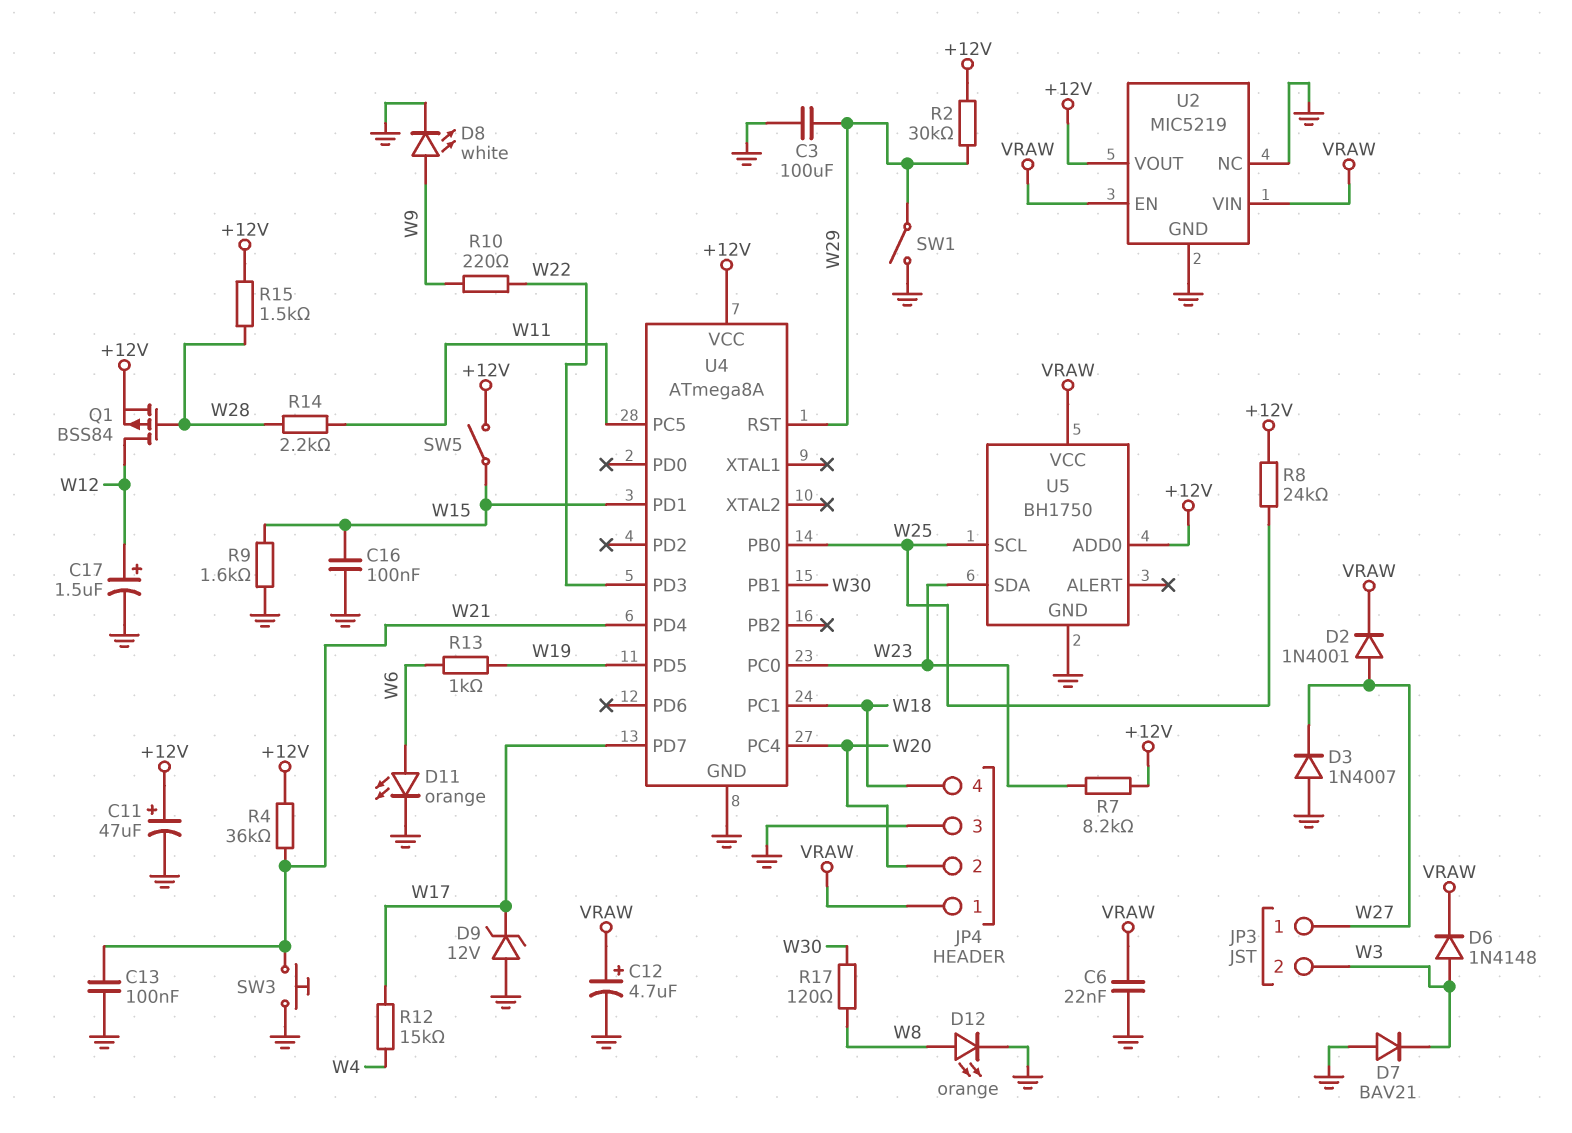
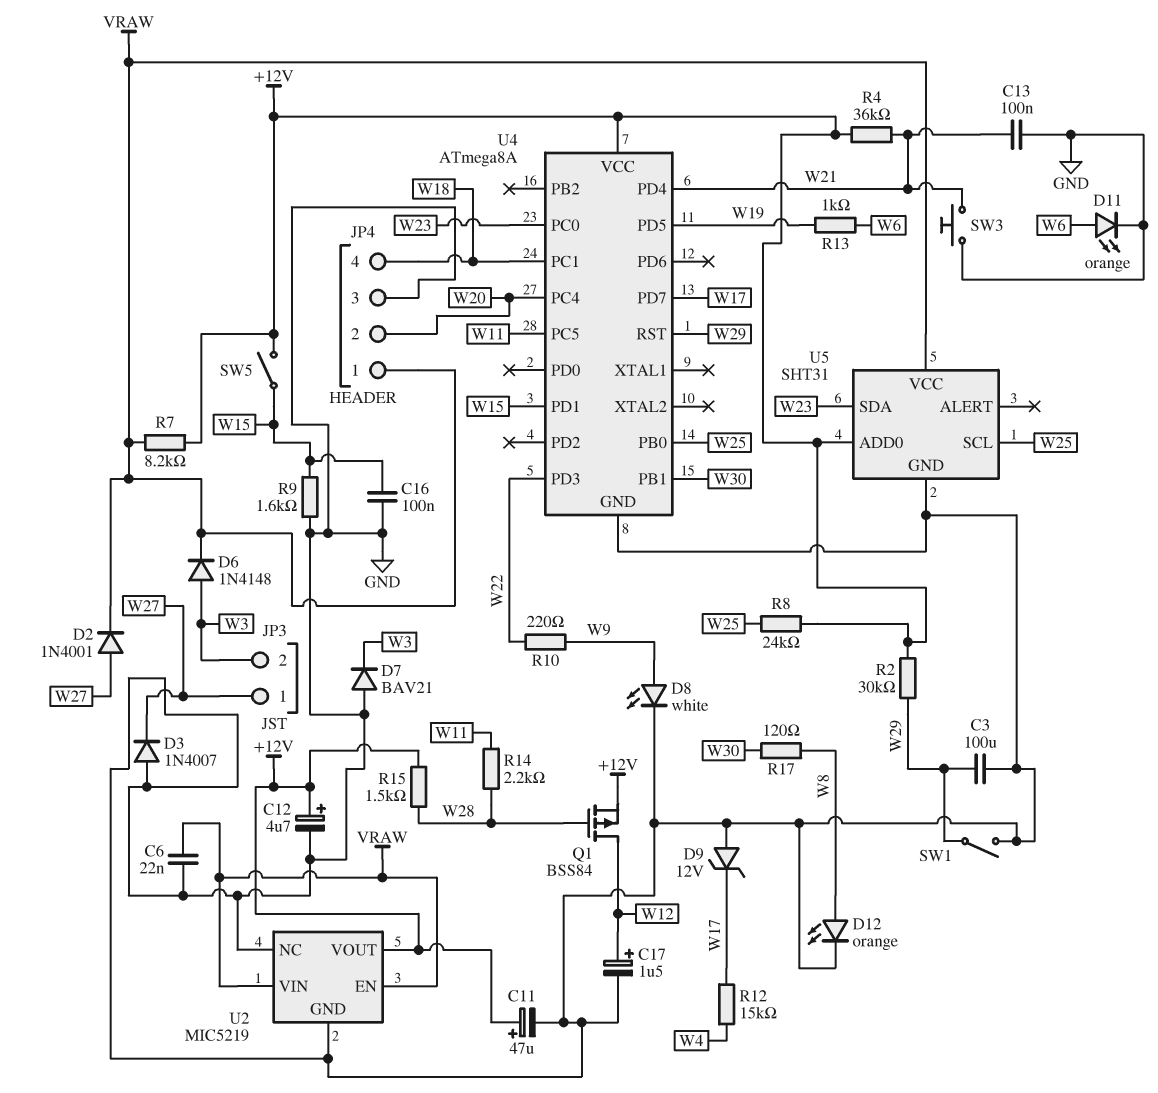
C12: 4.7uF (plus VRAW, minus GND) -> 4.7uF (plus +12V, minus GND)
R7: 8.2k (+12V, W23) -> 8.2k (+12V, VRAW)
U5: BH1750 -> SHT31

